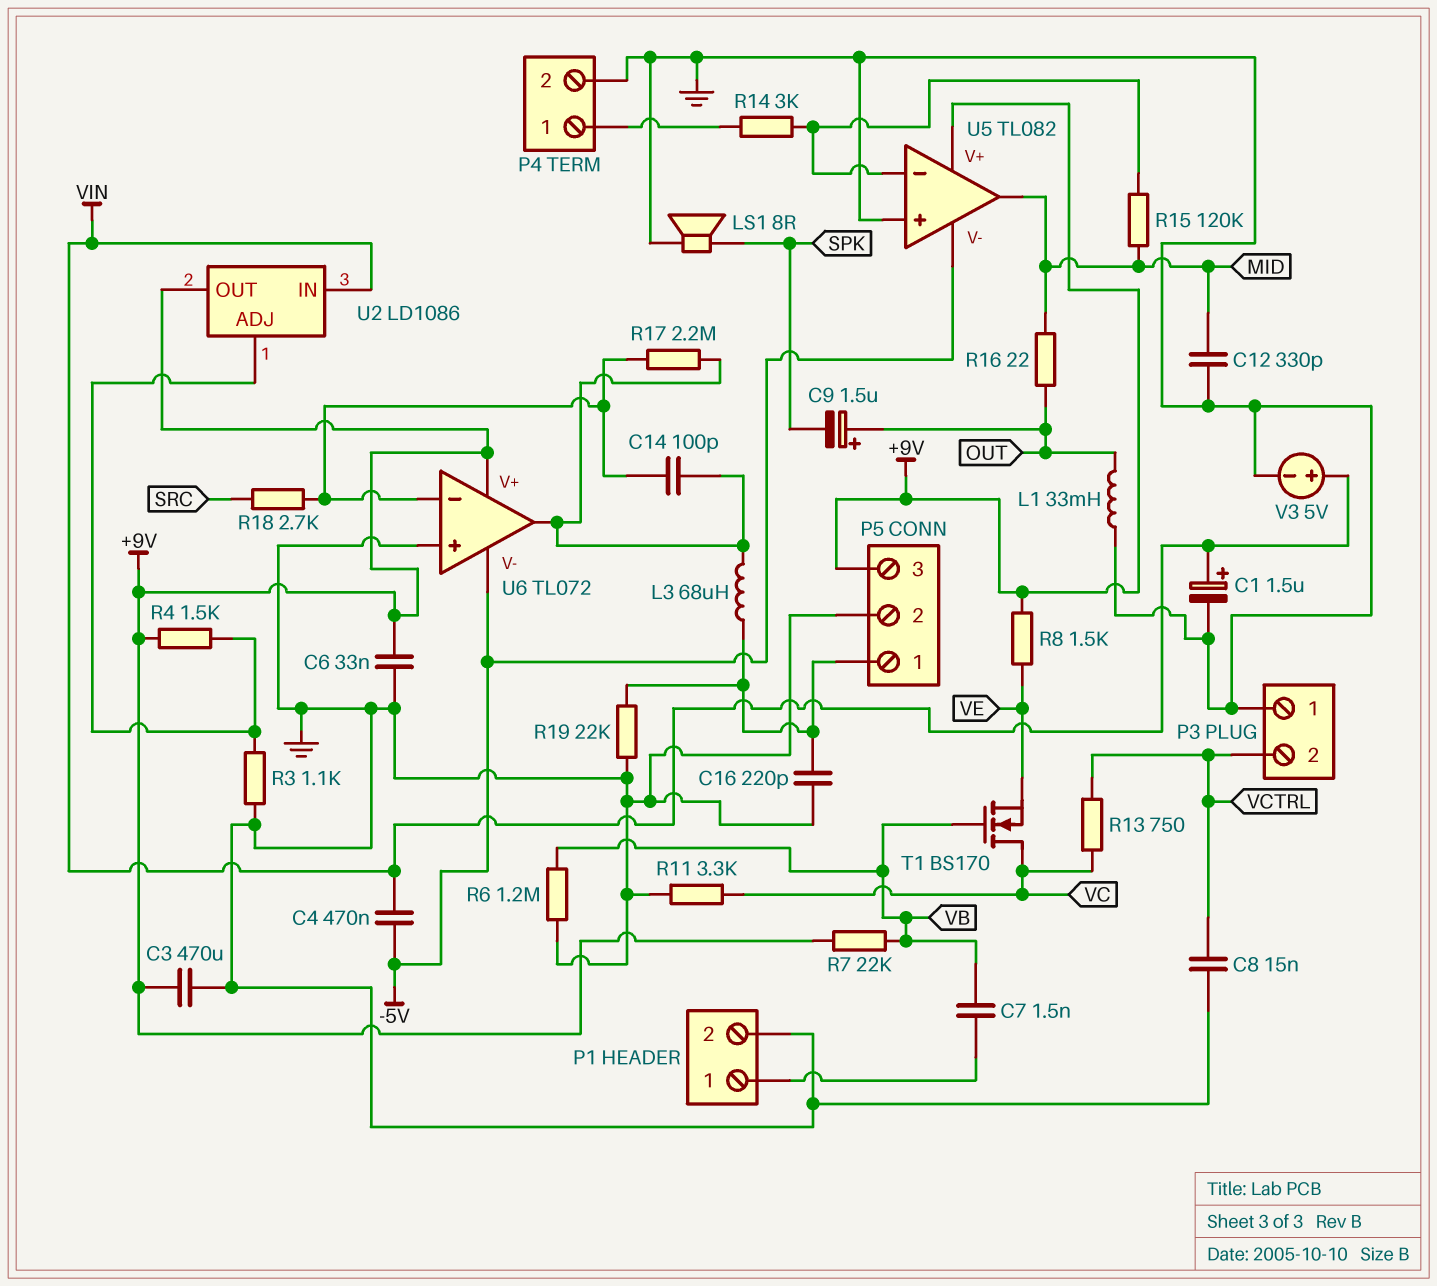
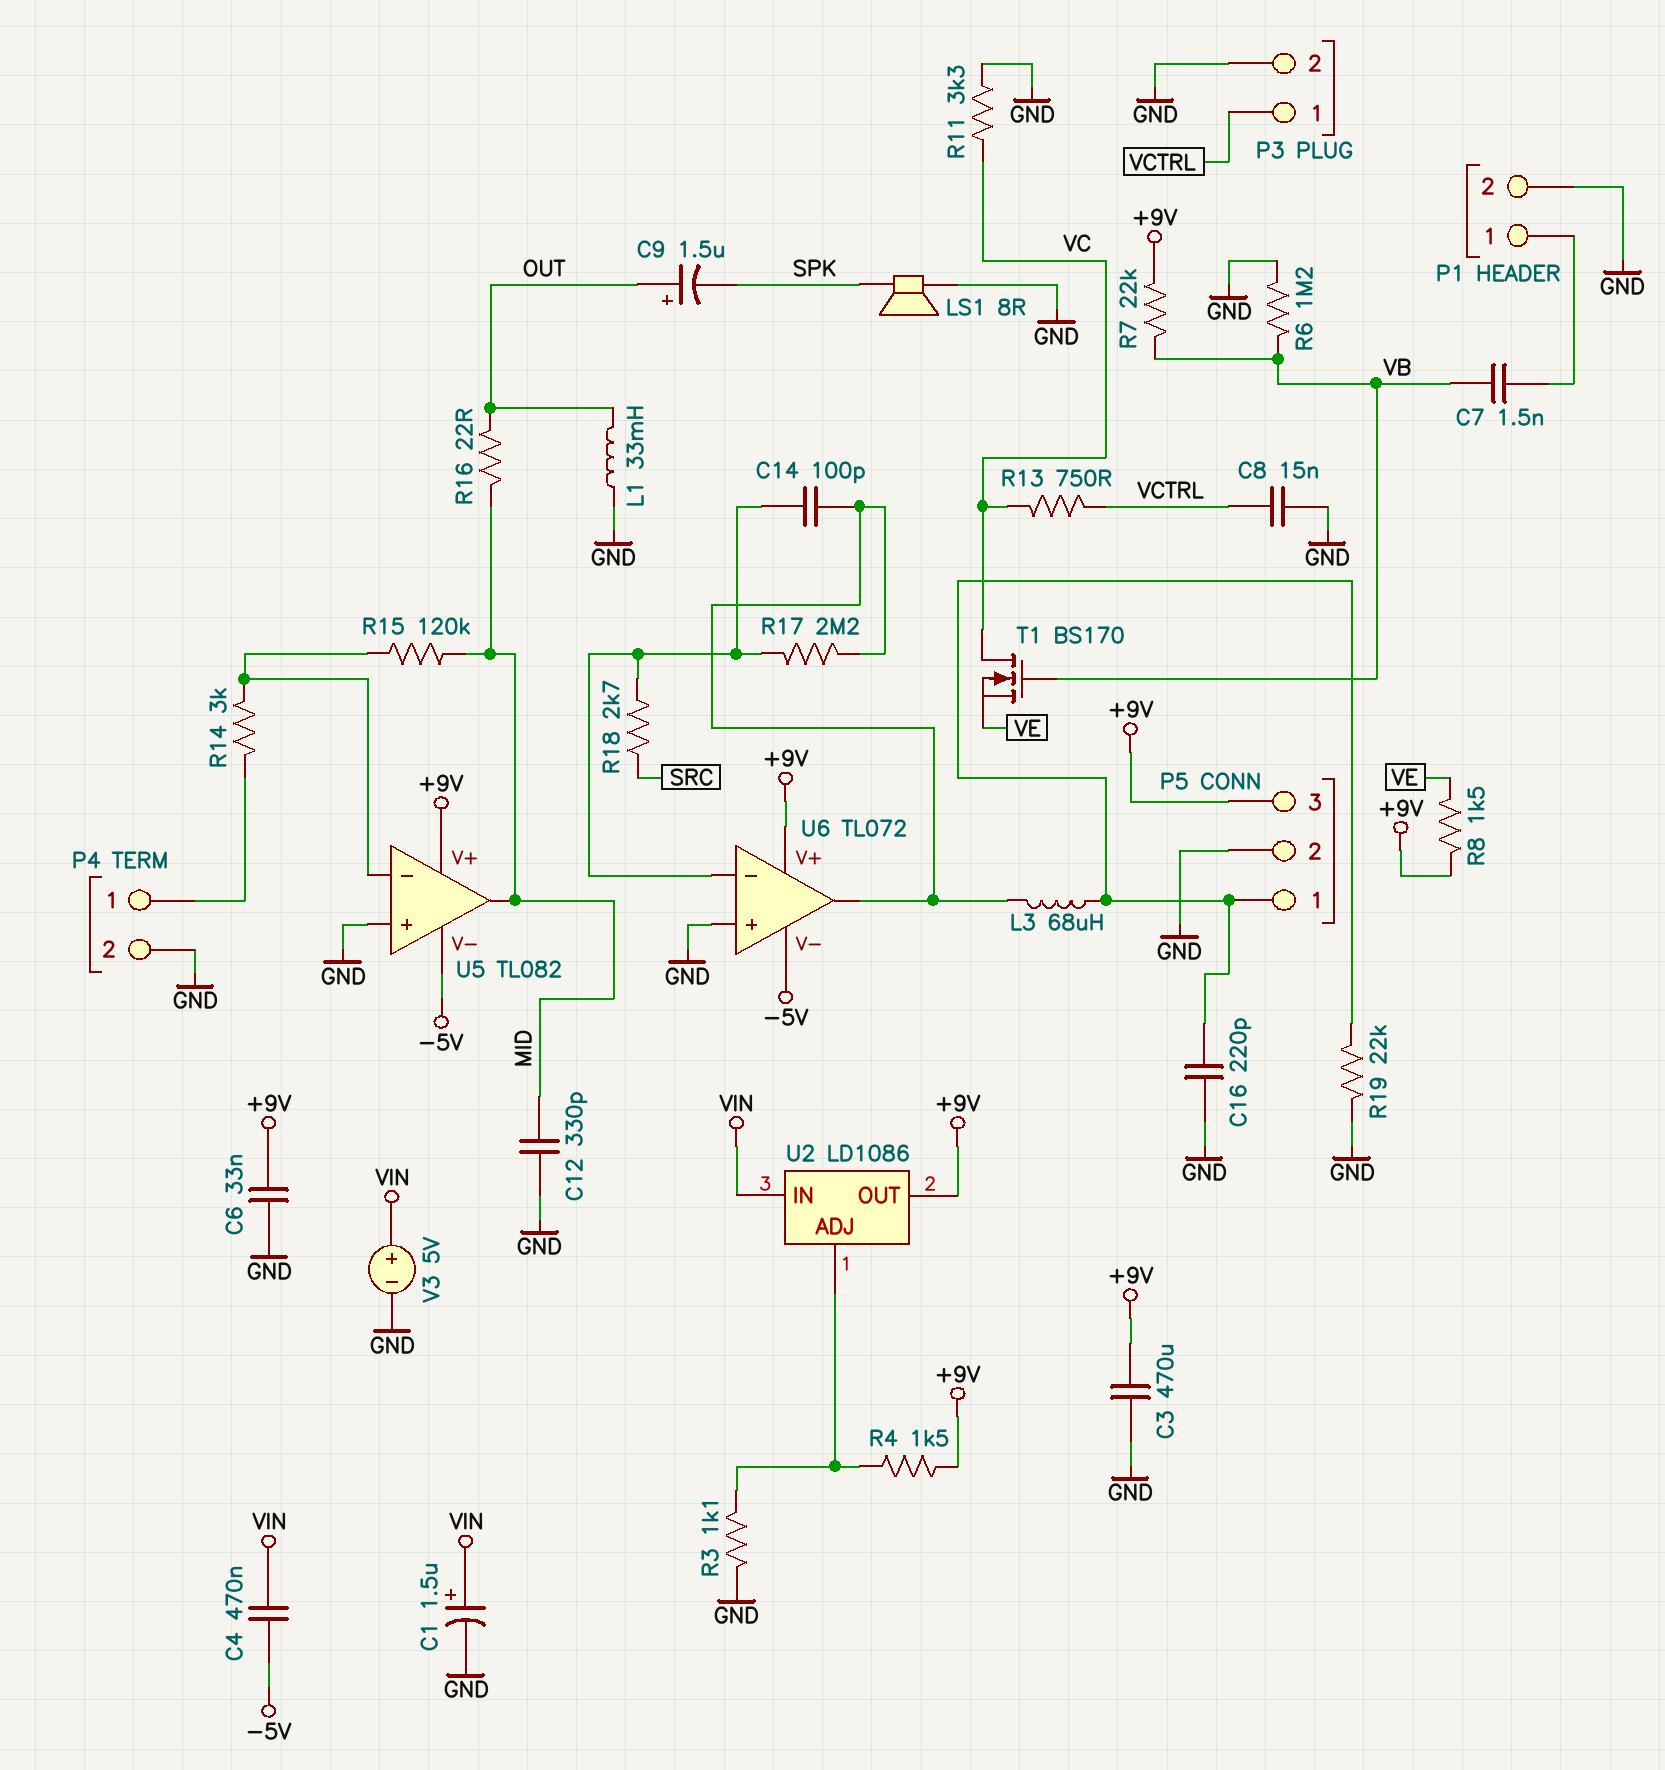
P3 pin 1: GND -> VCTRL
P3 pin 2: VCTRL -> GND

